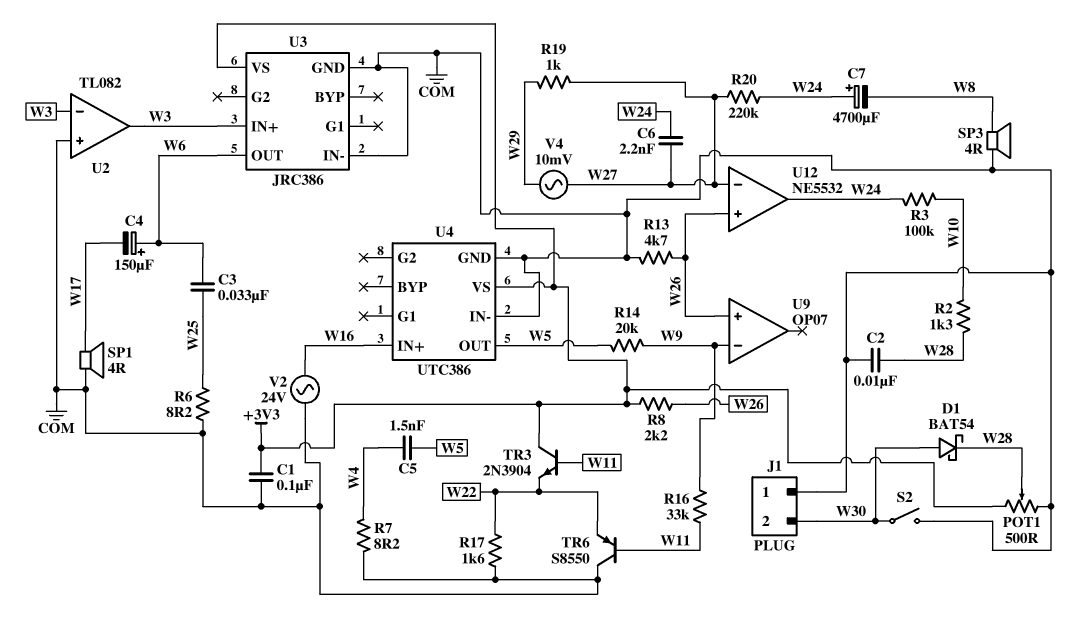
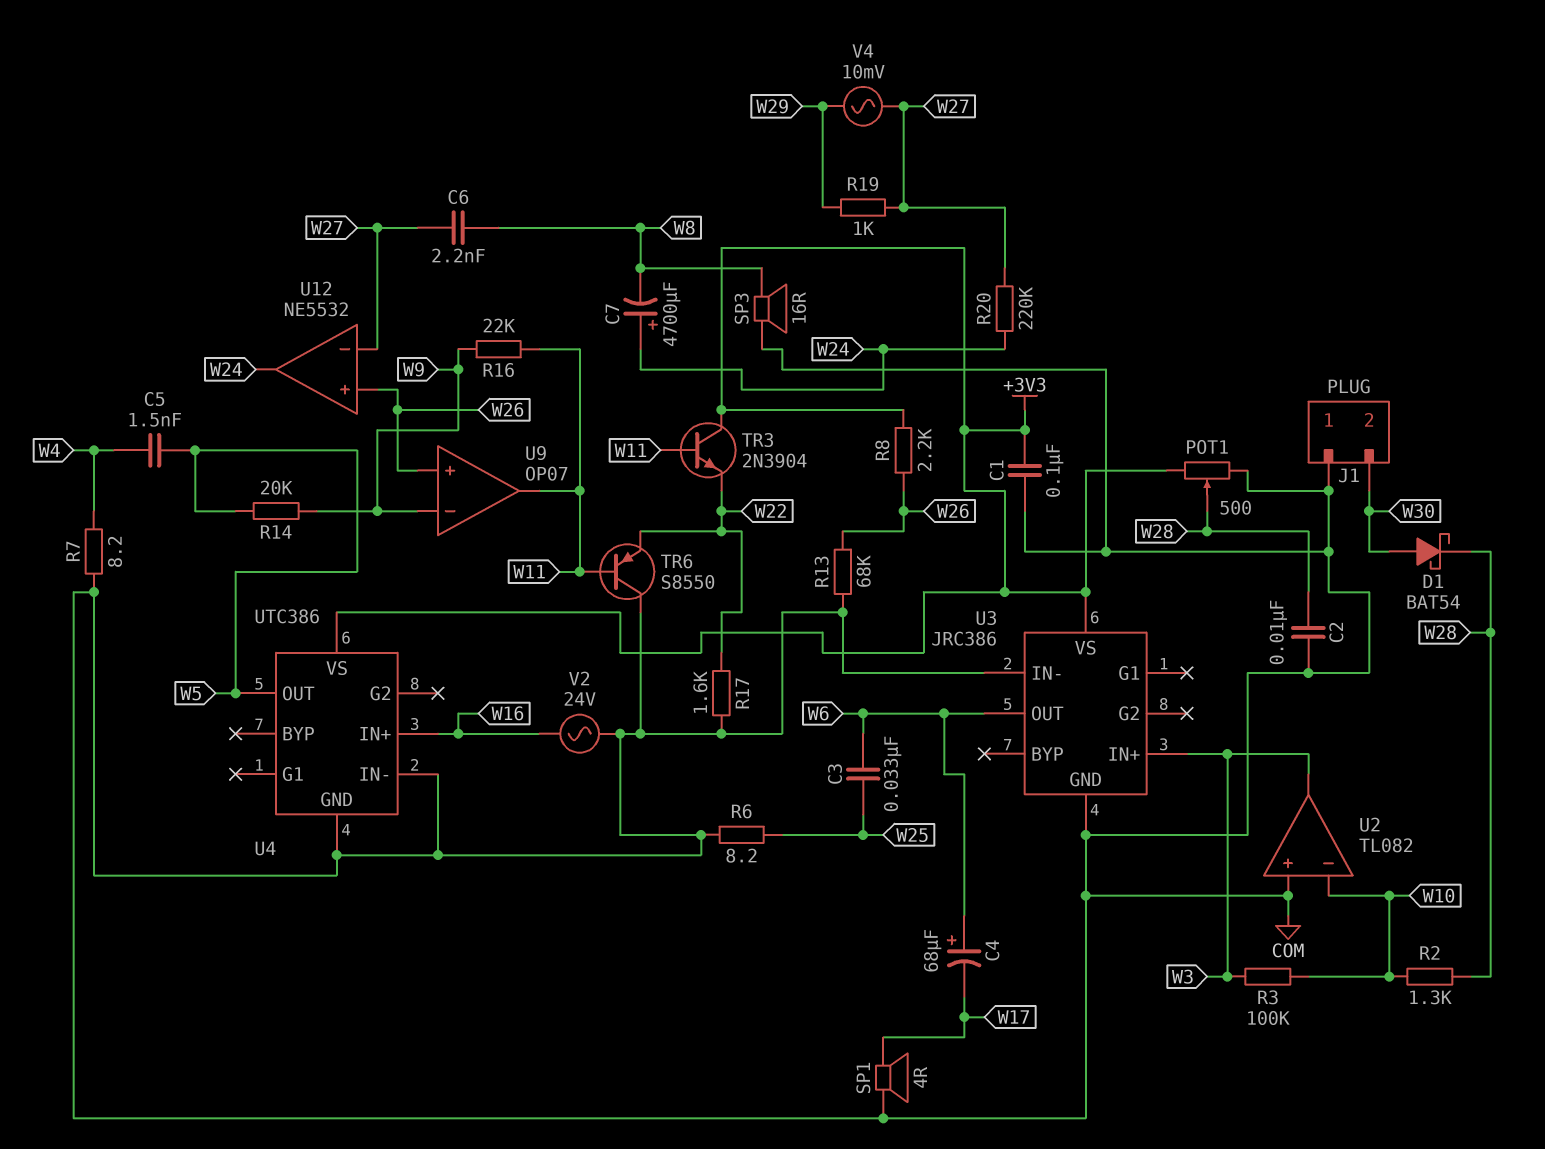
C4: 150uF (plus W6, minus W17) -> 68uF (plus W6, minus W17)
C6: 2.2nF (W24, W27) -> 2.2nF (W8, W27)
R3: 100k (W10, W24) -> 100k (W3, W10)
R13: 4.7k (COM, W26) -> 68k (COM, W26)
R16: 33k (W9, W11) -> 22k (W9, W11)
S2: switch (COM, W30) -> none
SP3: speaker 4R (COM, W8) -> speaker 16R (COM, W8)
U2 pin in-: W3 -> W10
U9 pin out: none -> W11

